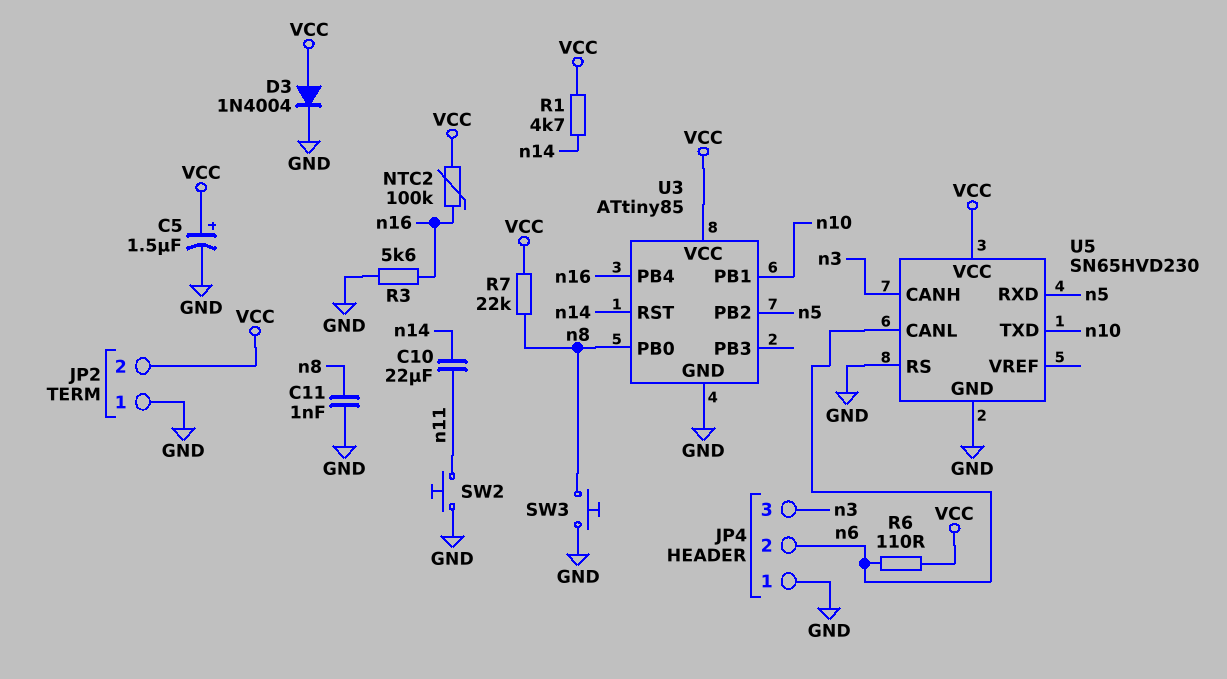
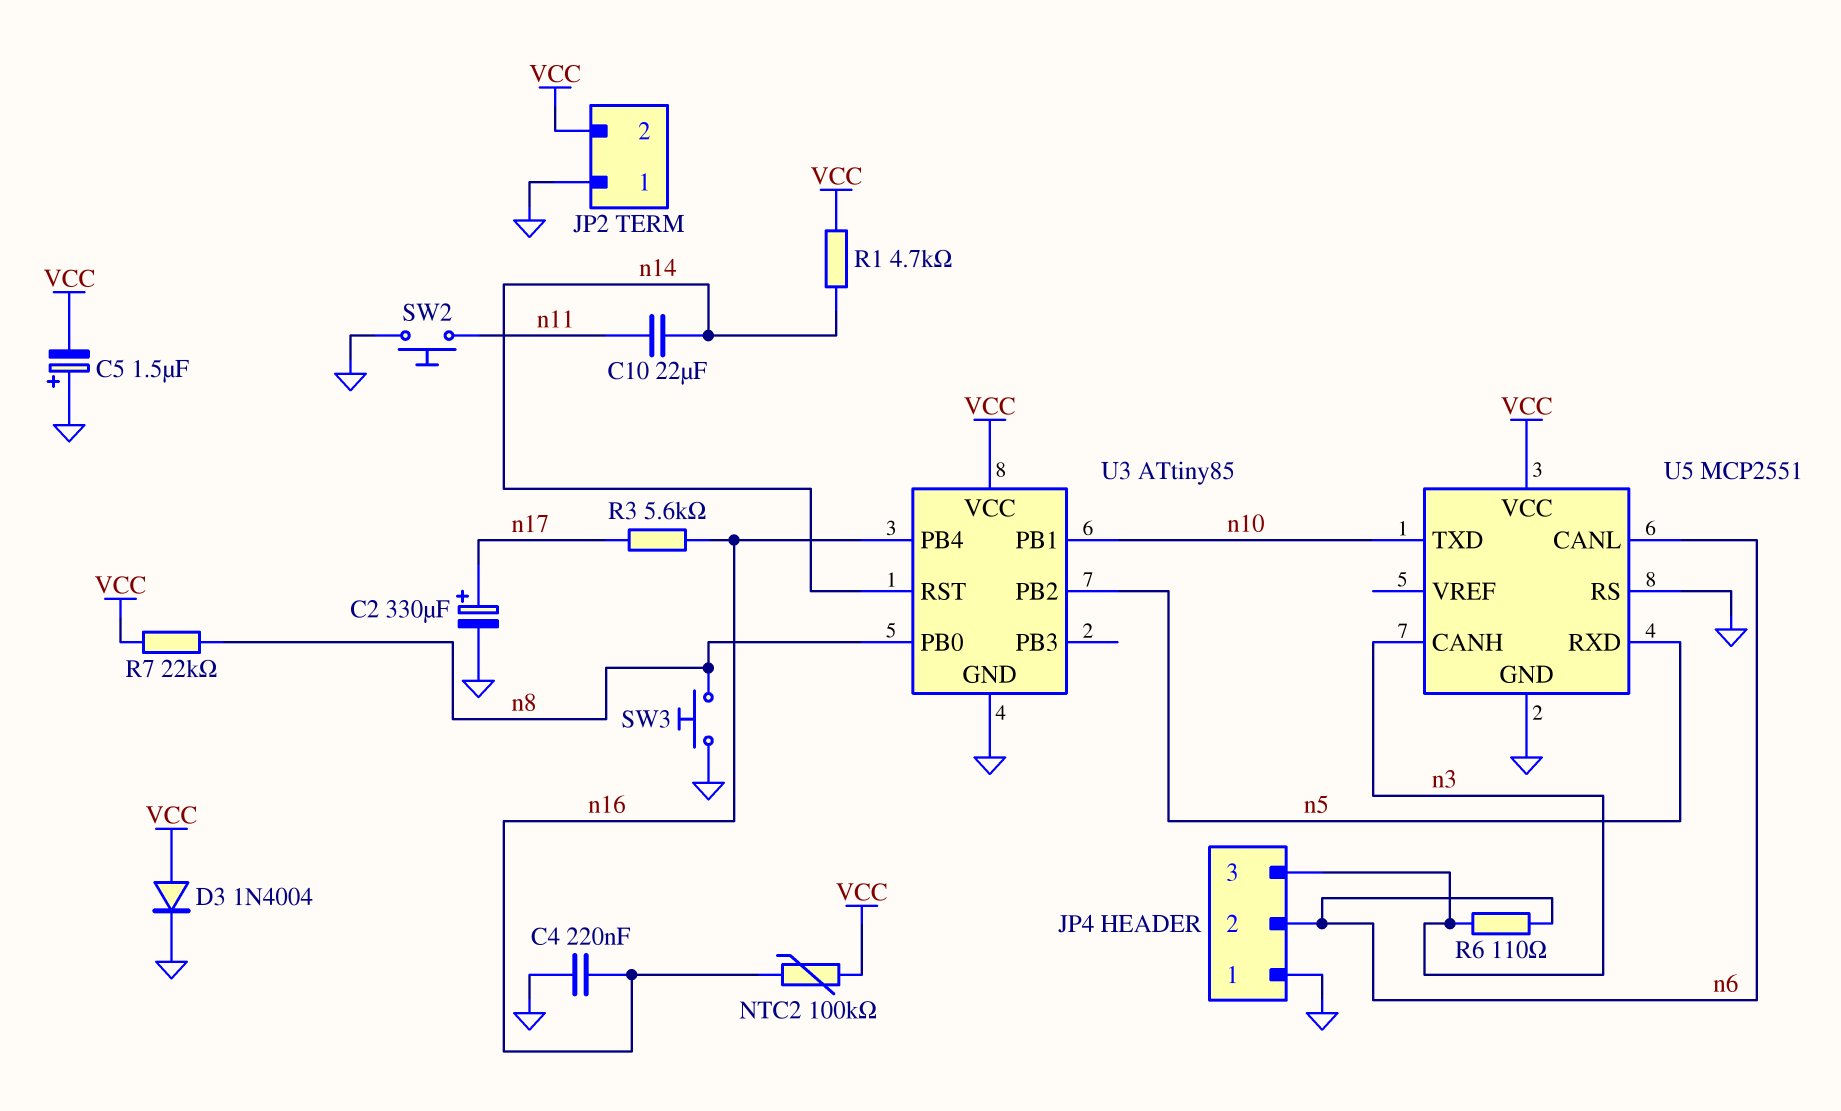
C2: none -> 330uF (plus n17, minus GND)
C4: none -> 220nF (GND, n16)
C5: 1.5uF (plus VCC, minus GND) -> 1.5uF (plus GND, minus VCC)
C11: 1nF (GND, n8) -> none
R3: 5.6k (GND, n16) -> 5.6k (n16, n17)
R6: 110 (VCC, n6) -> 110 (n3, n6)
U5: SN65HVD230 -> MCP2551

